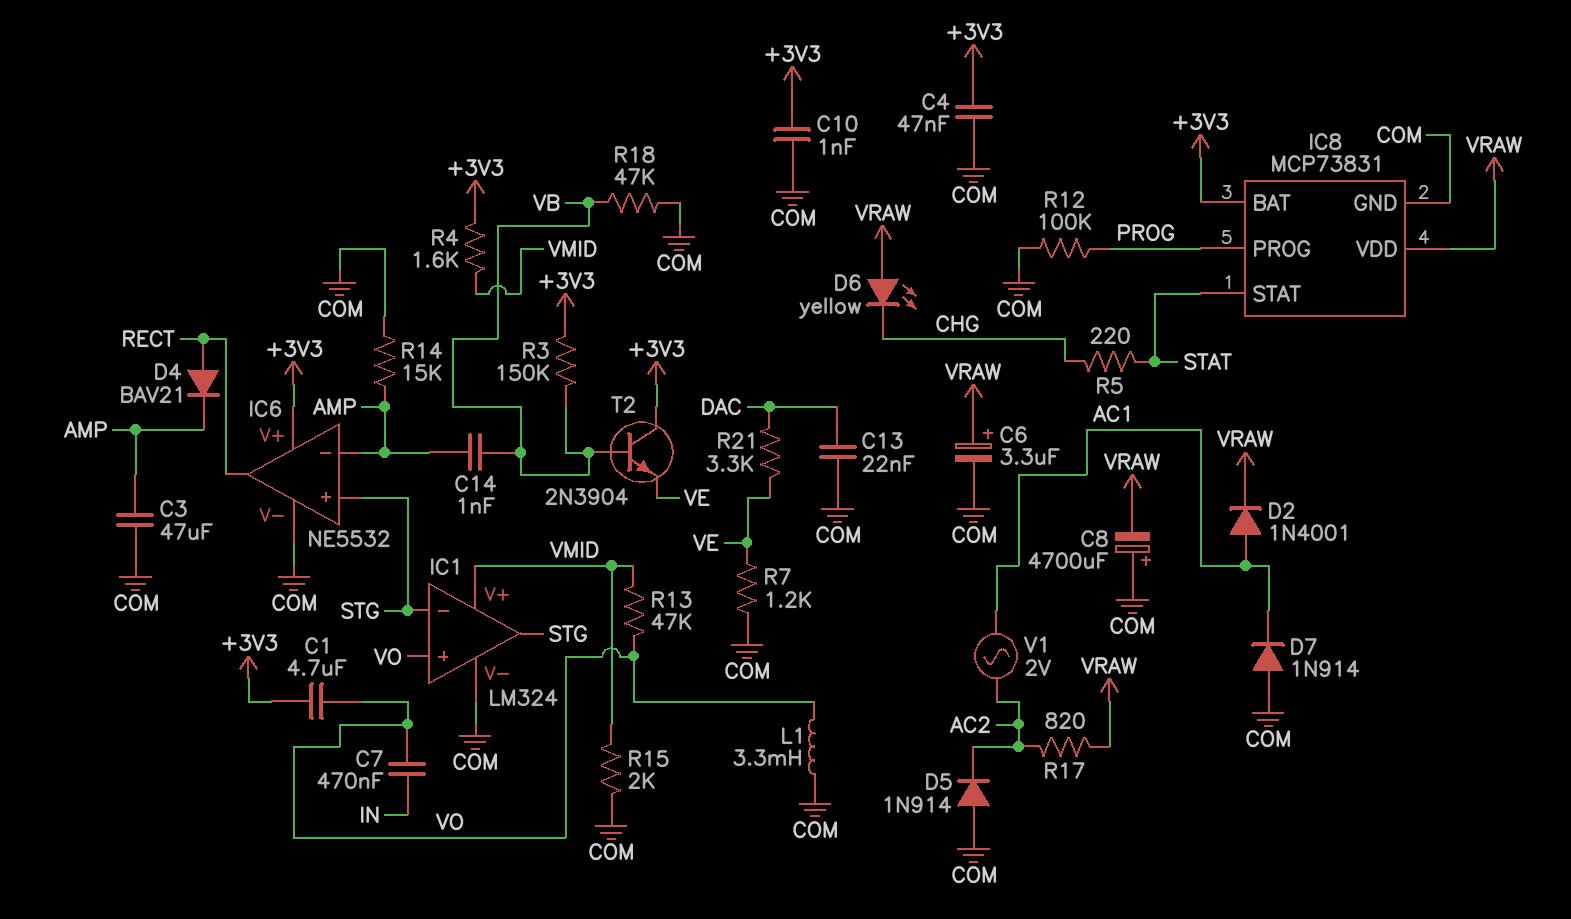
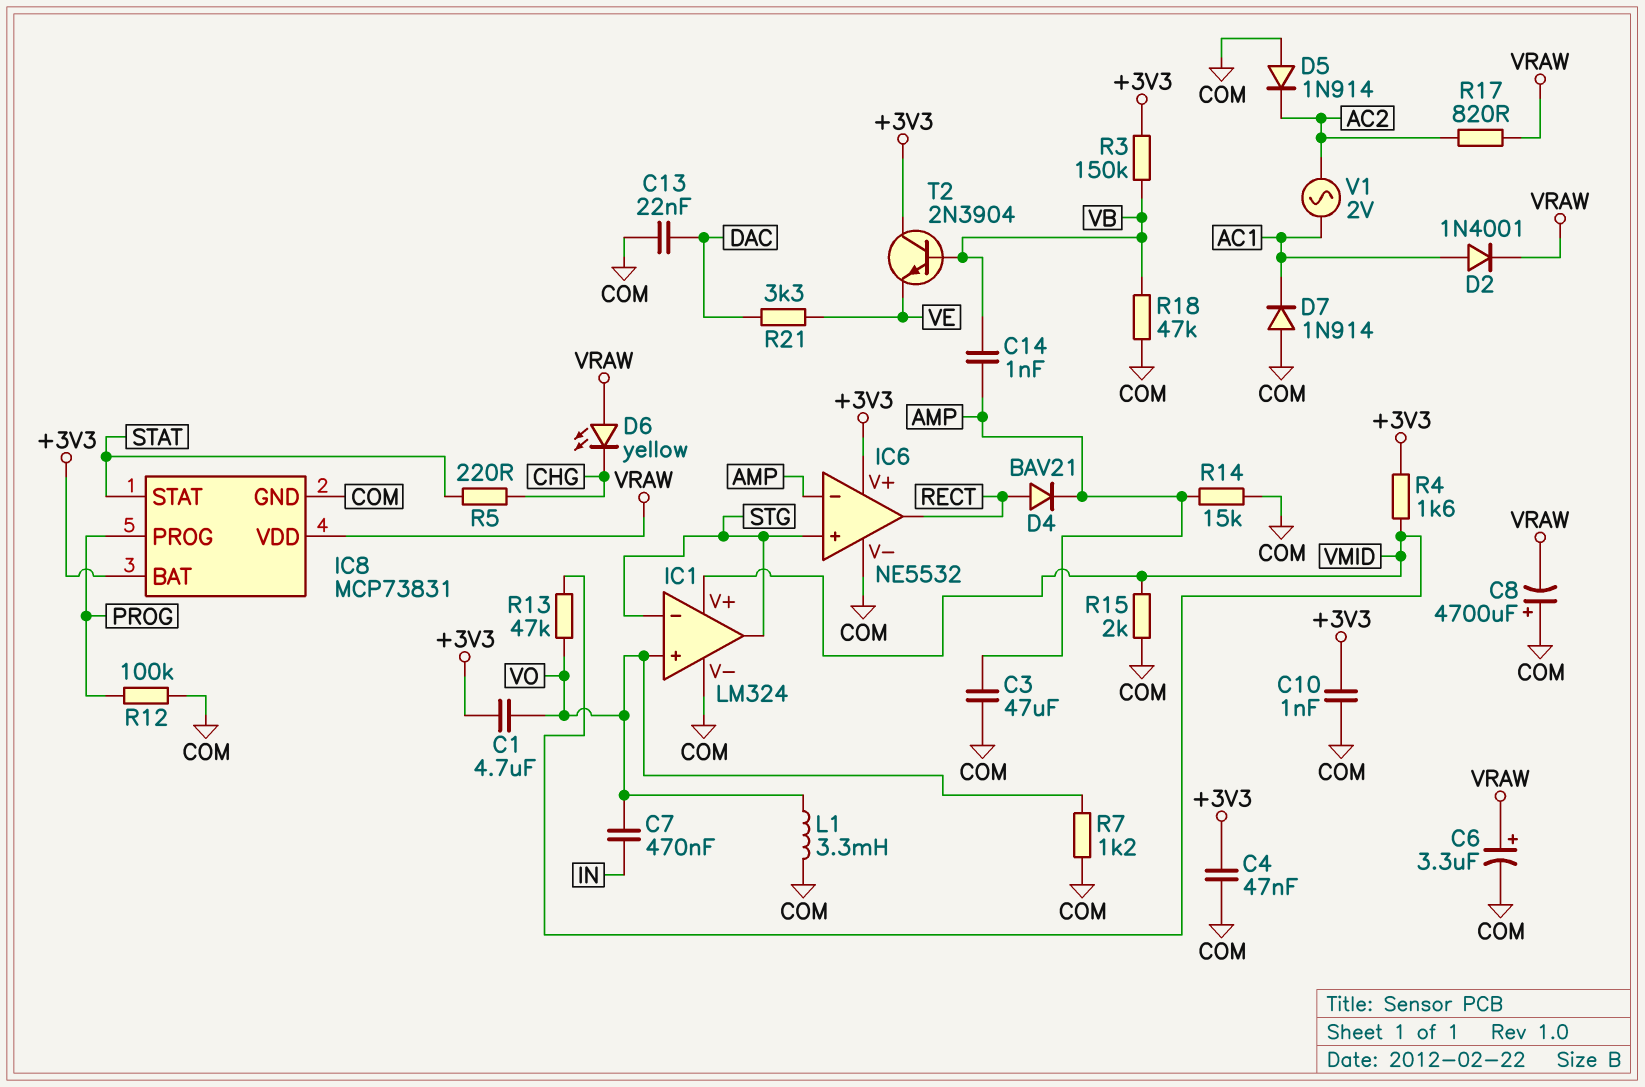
R7: 1.2k (COM, VE) -> 1.2k (COM, VO)

